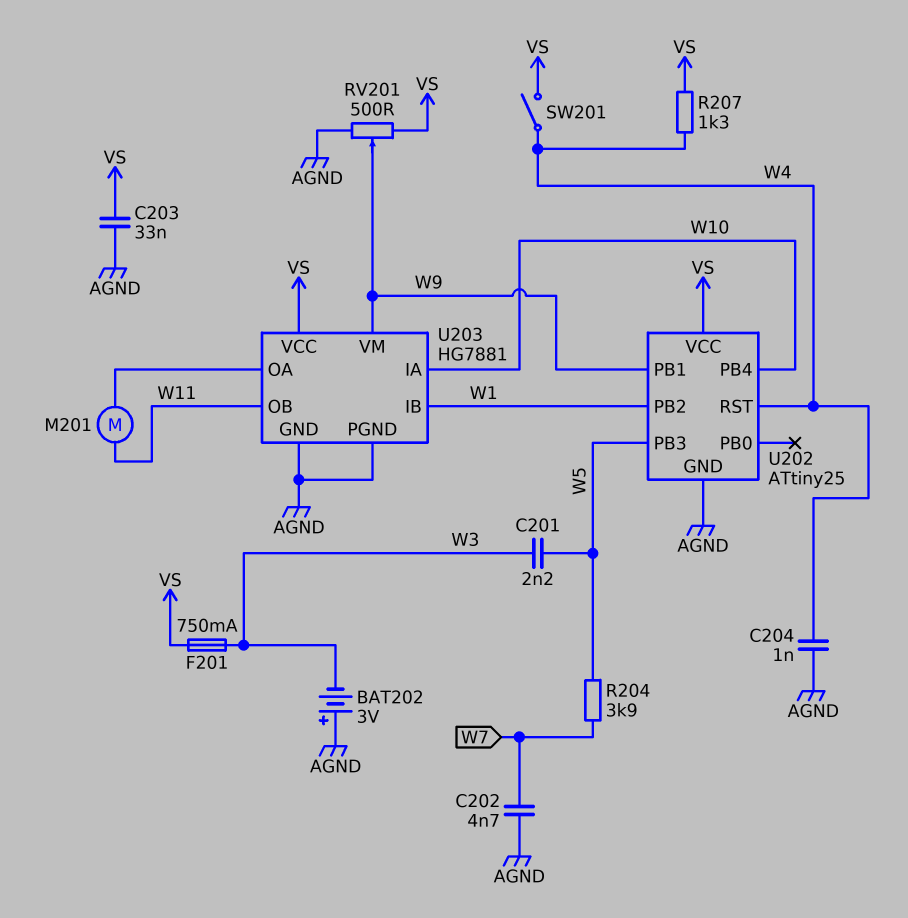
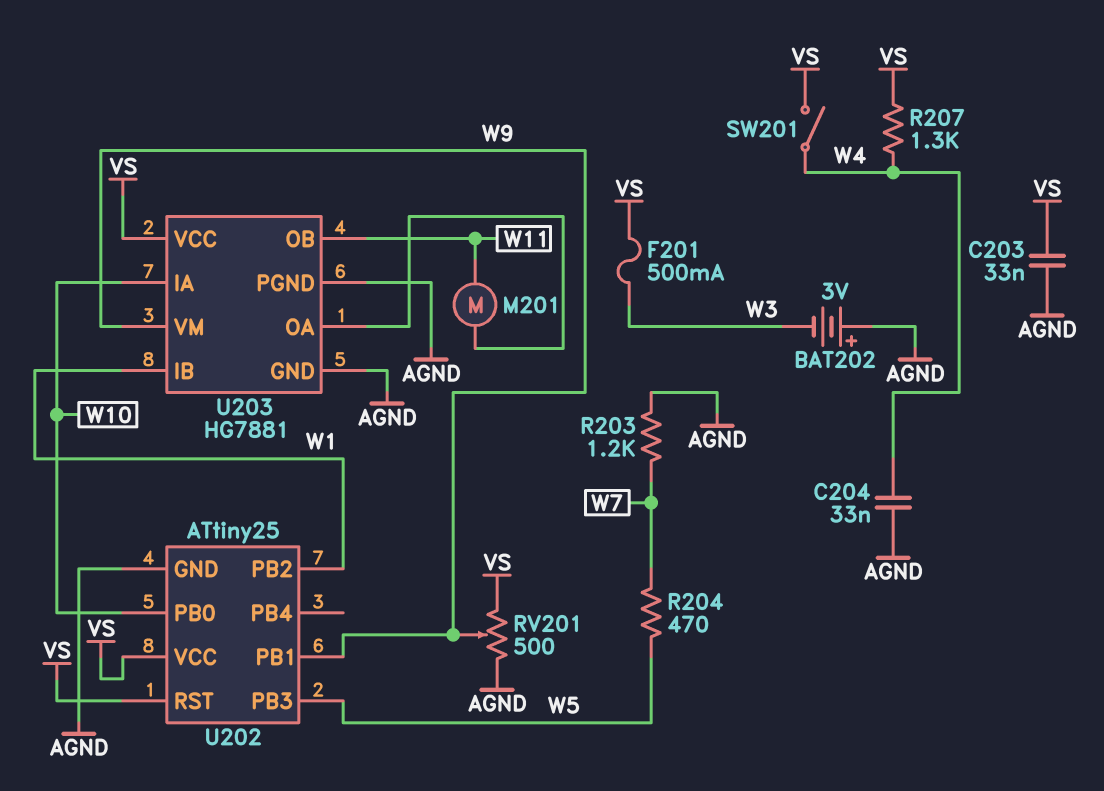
C201: 2.2nF (W3, W5) -> none
C202: 4.7nF (AGND, W7) -> none
C204: 1nF (AGND, W4) -> 33nF (AGND, W4)
F201: 750mA (VS, W3) -> 500mA (VS, W3)
R203: none -> 1.2k (AGND, W7)
R204: 3.9k (W5, W7) -> 470 (W5, W7)
U202 pin PB0: none -> W10
U202 pin PB4: W10 -> none
U202 pin RST: W4 -> VS

